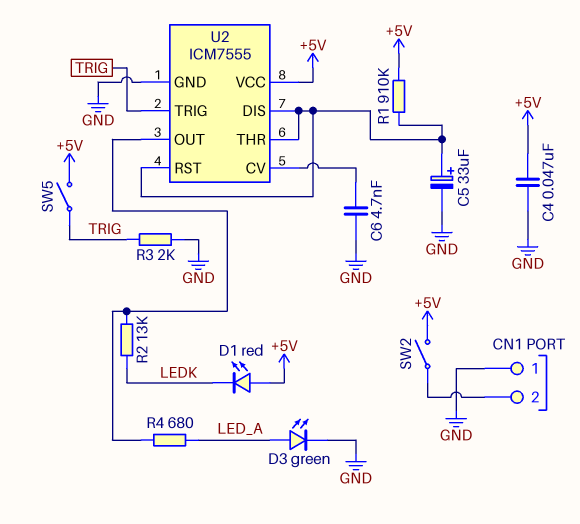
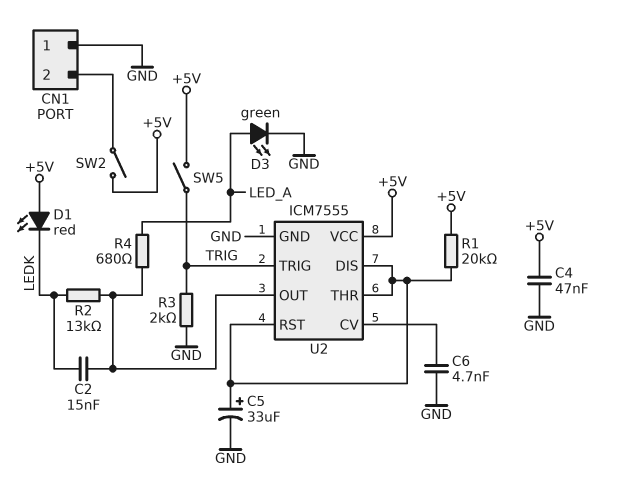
C2: none -> 15nF (LEDK, U2/OUT)
R1: 910k (+5V, U2/DIS) -> 20k (+5V, U2/DIS)

